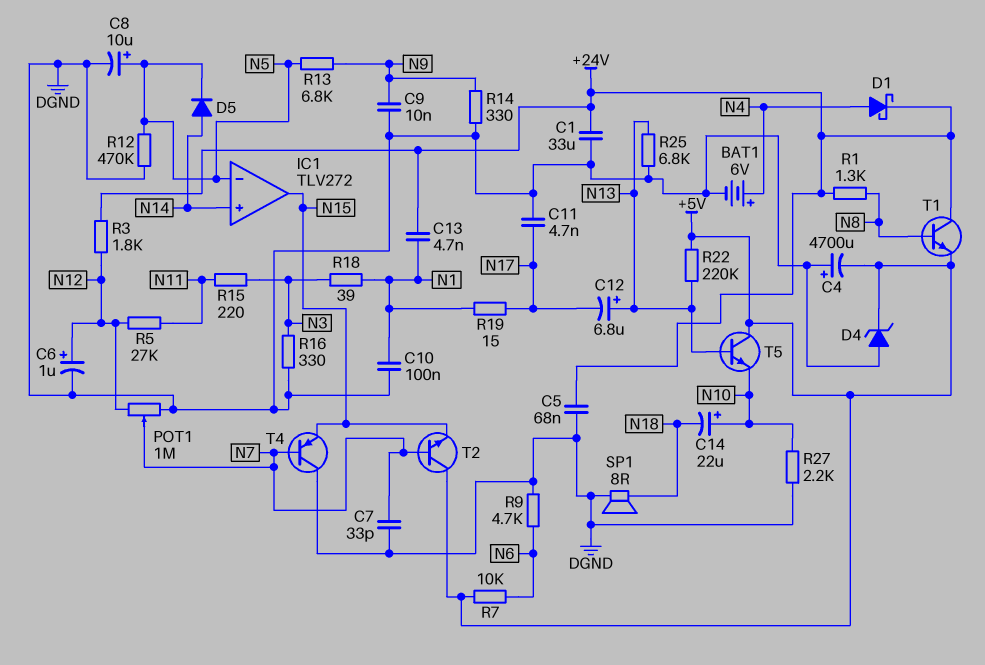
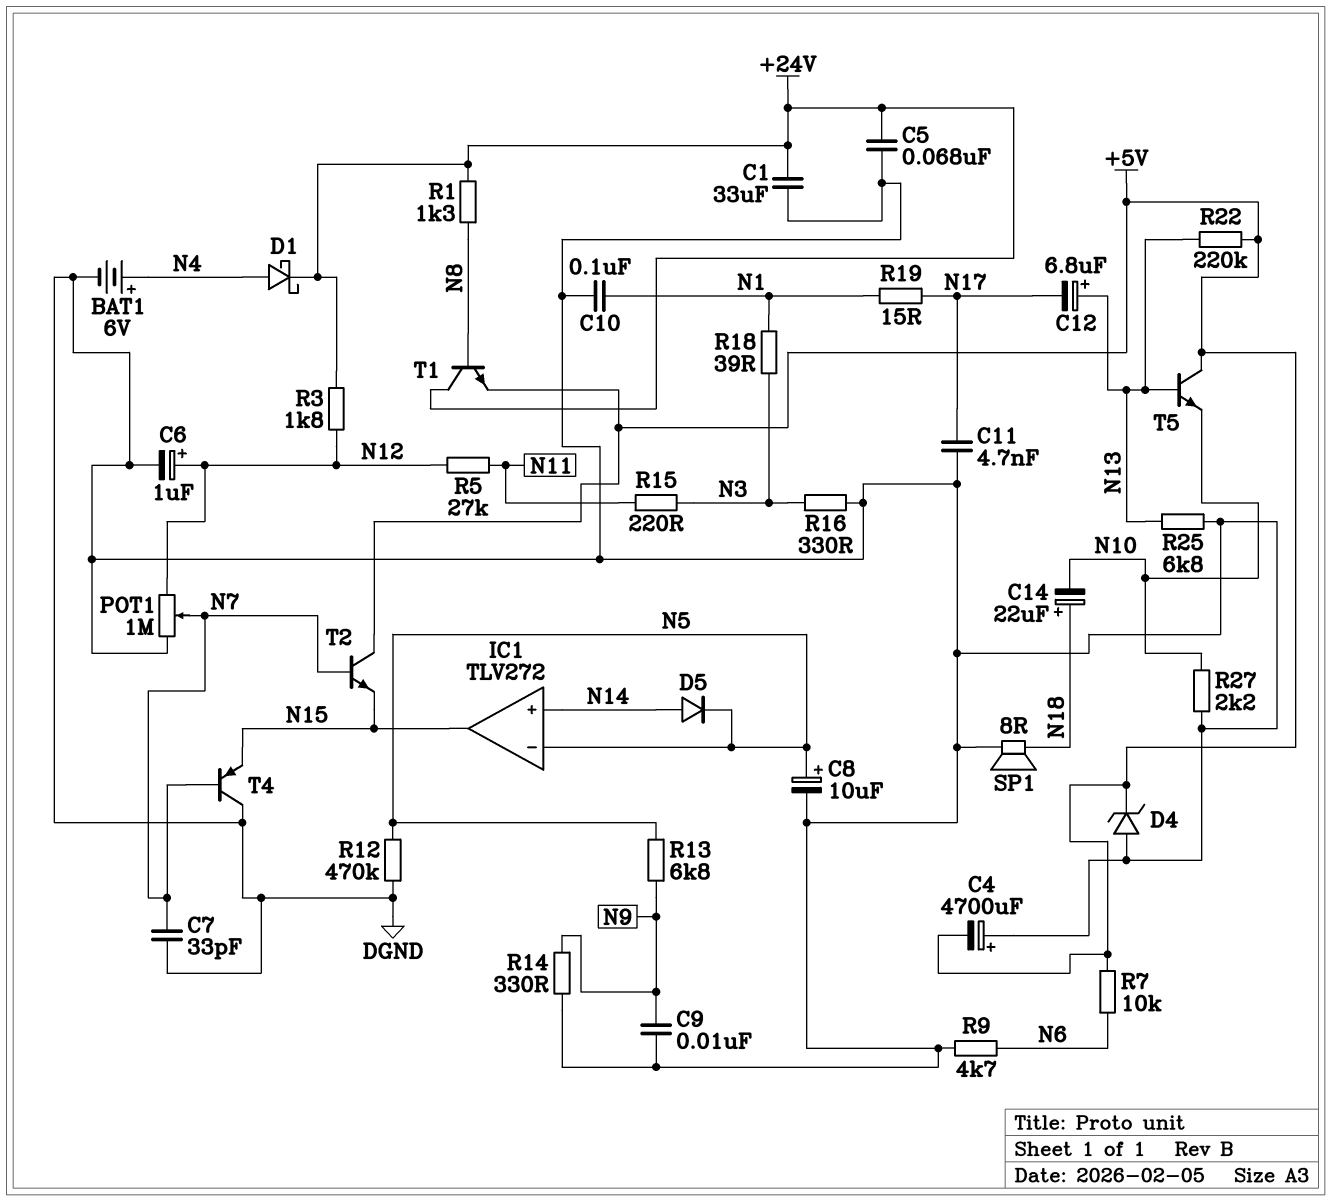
C13: 4.7nF (+24V, N1) -> none
C14: 22uF (plus N10, minus N18) -> 22uF (plus N18, minus N10)

